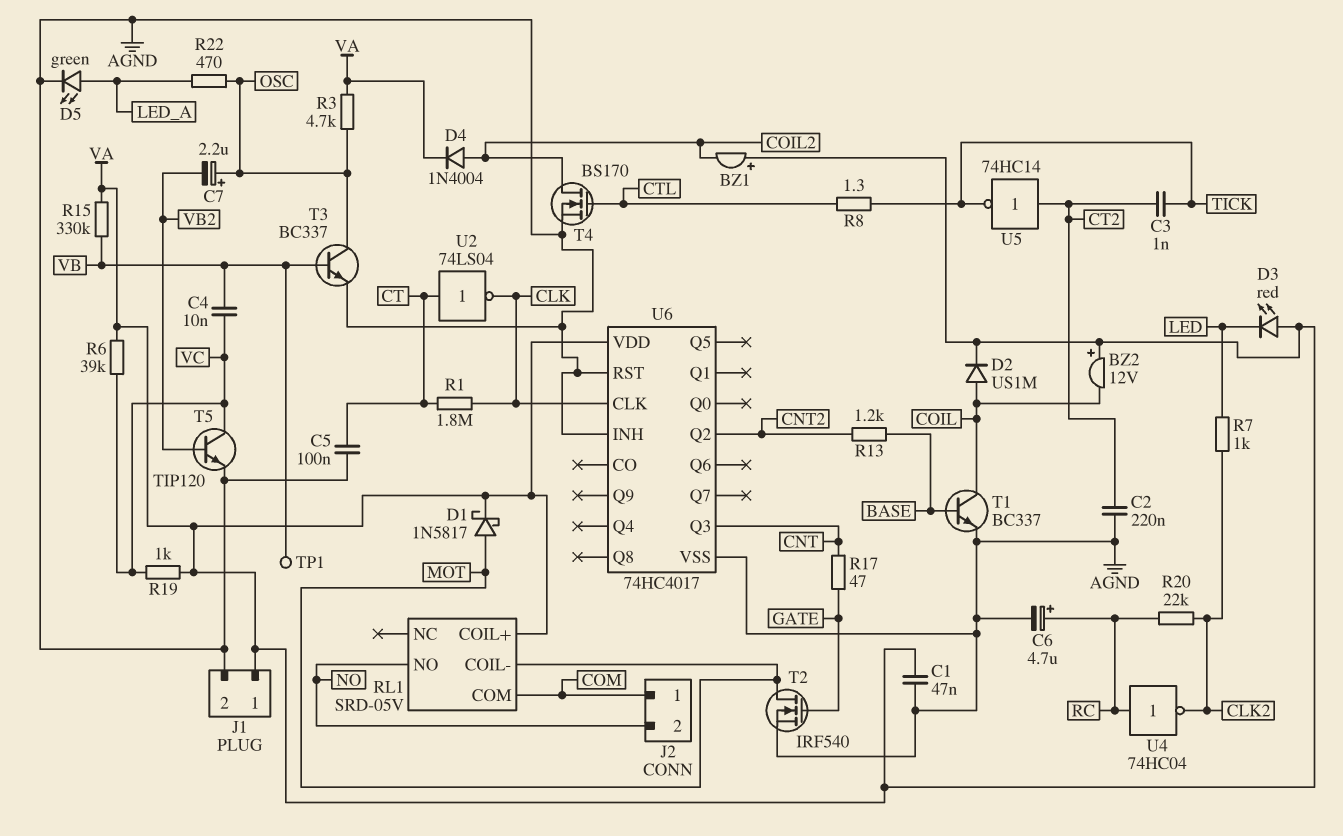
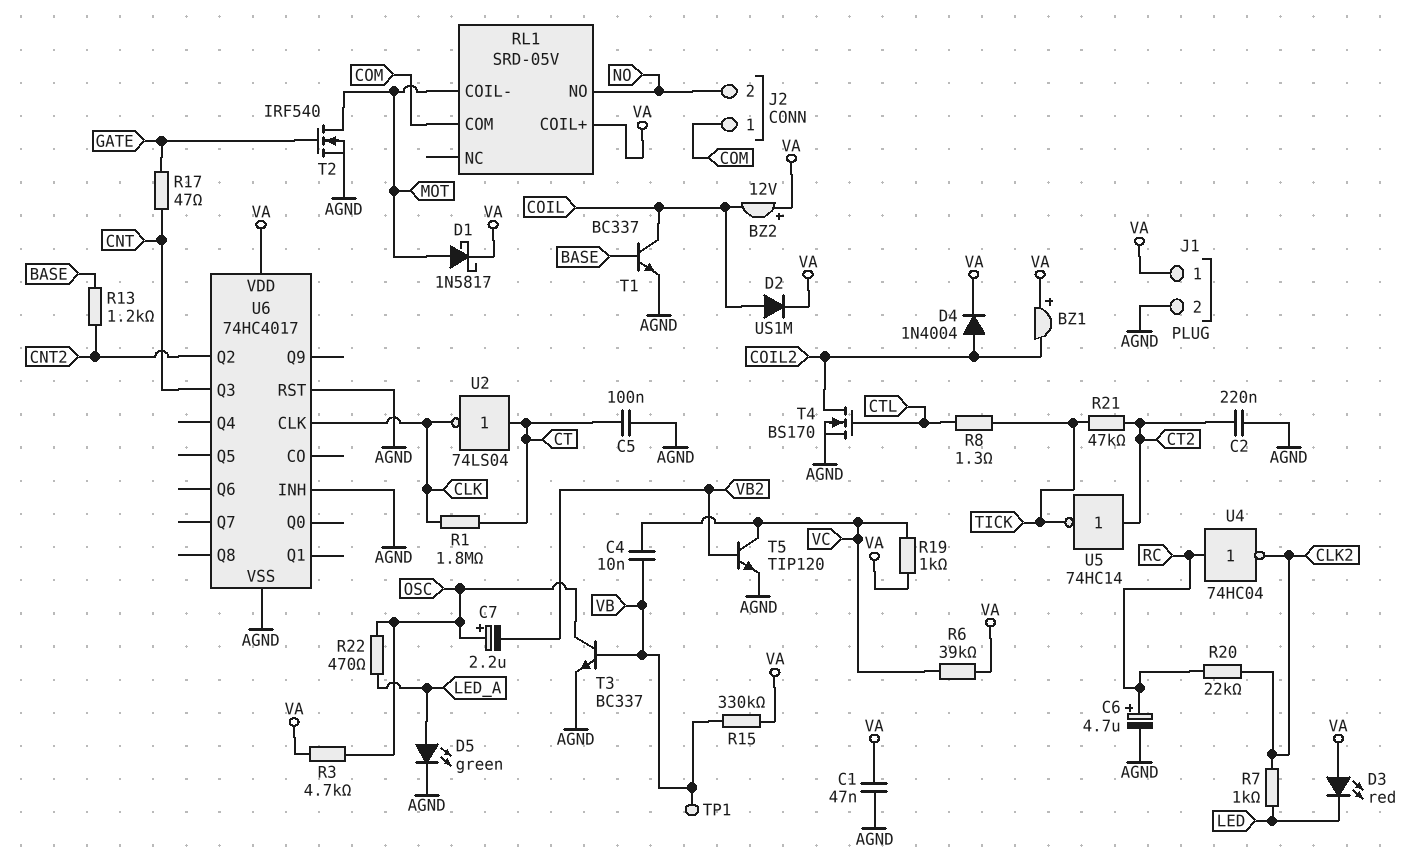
C3: 1nF (CT2, TICK) -> none
R21: none -> 47k (CT2, TICK)

